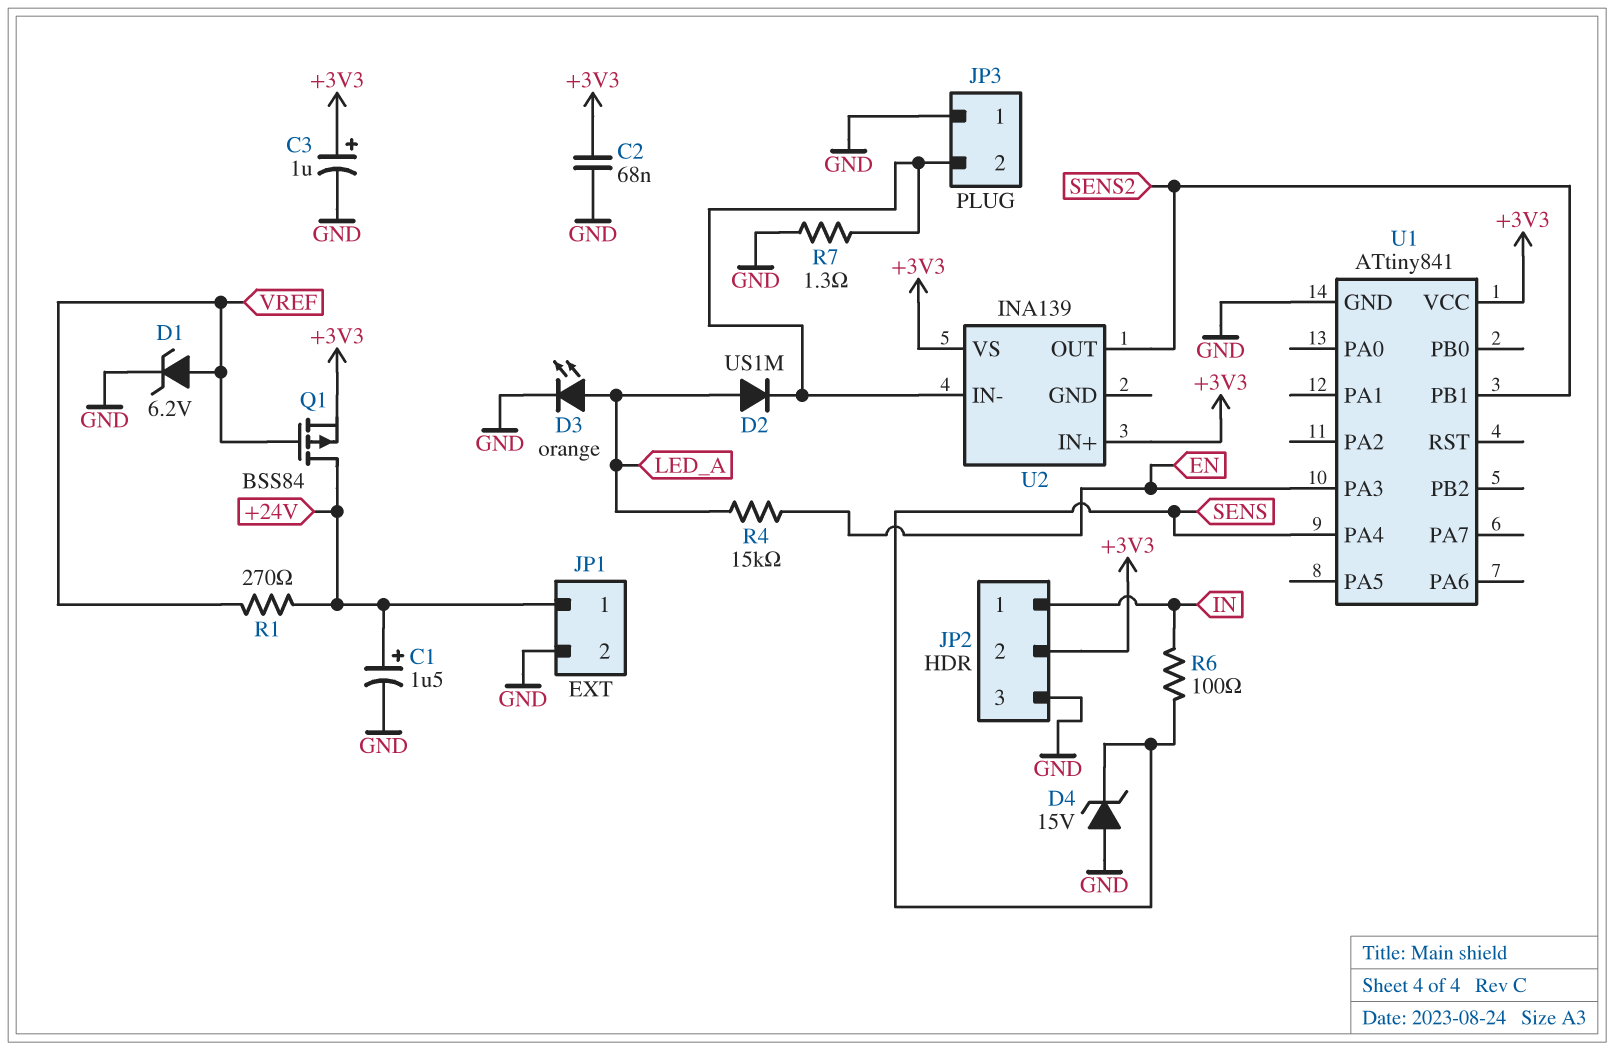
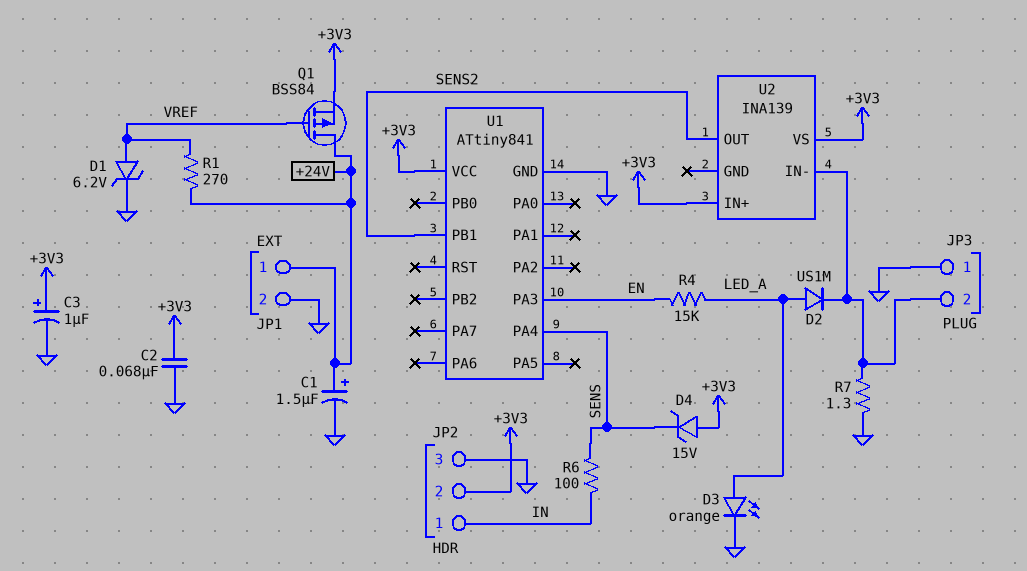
D4: zener 15V (A GND, K SENS) -> zener 15V (A +3V3, K SENS)

